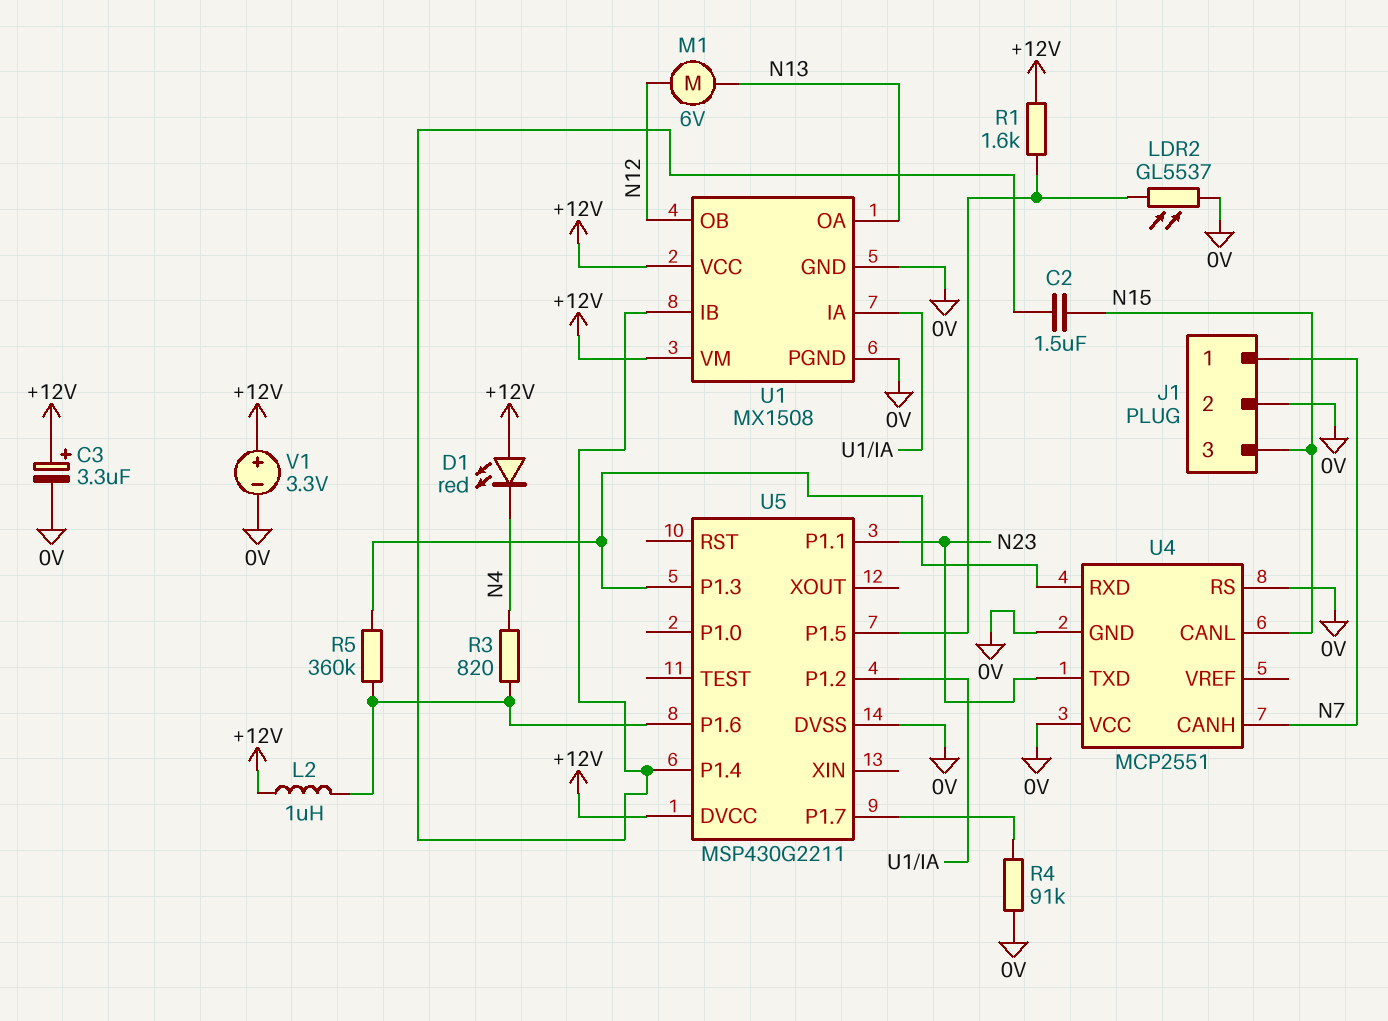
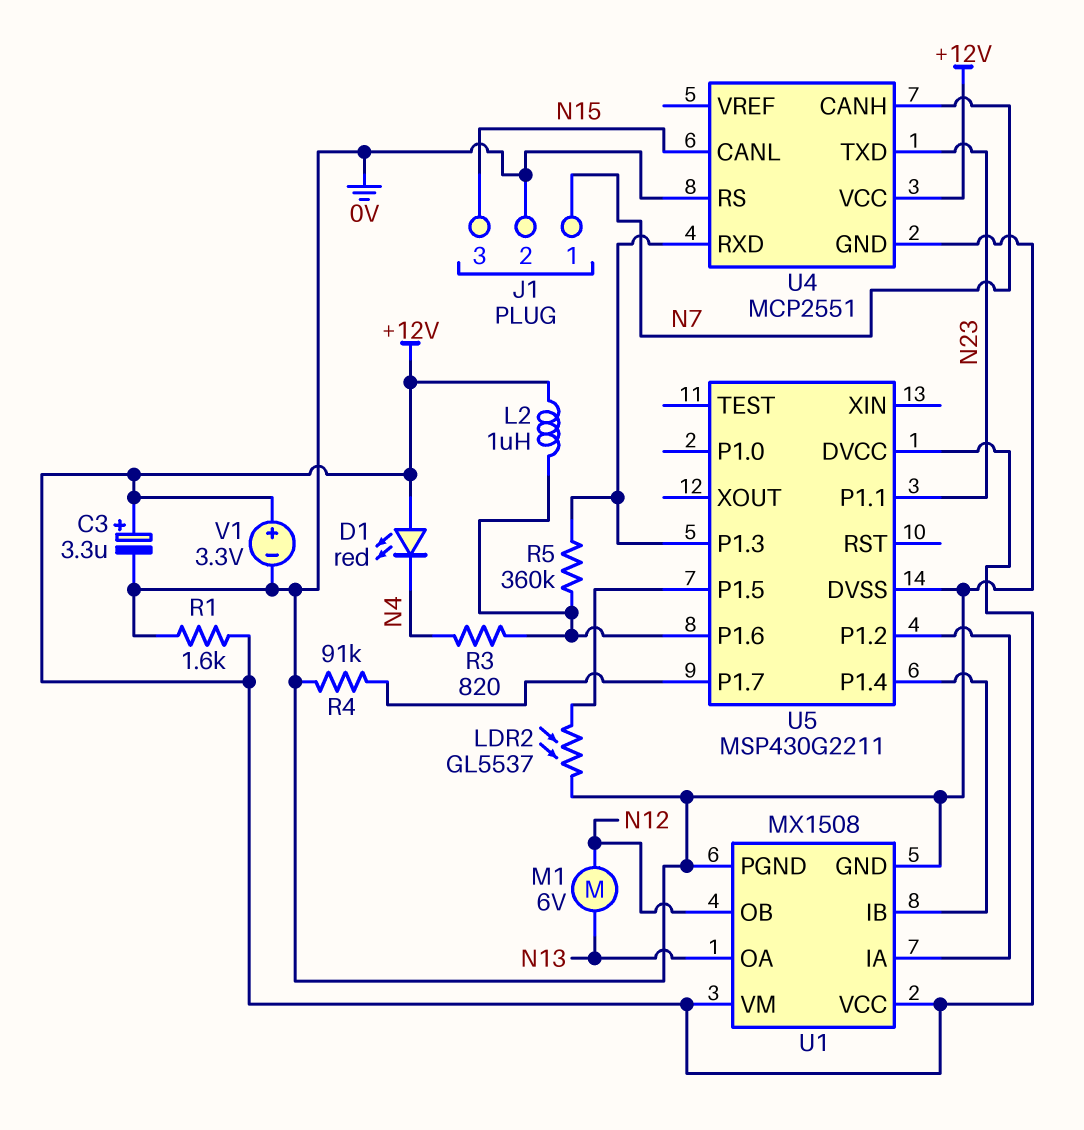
C2: 1.5uF (N15, U1/IB) -> none
R1: 1.6k (+12V, U5/P1.5) -> 1.6k (+12V, 0V)
U4 pin VCC: 0V -> +12V

